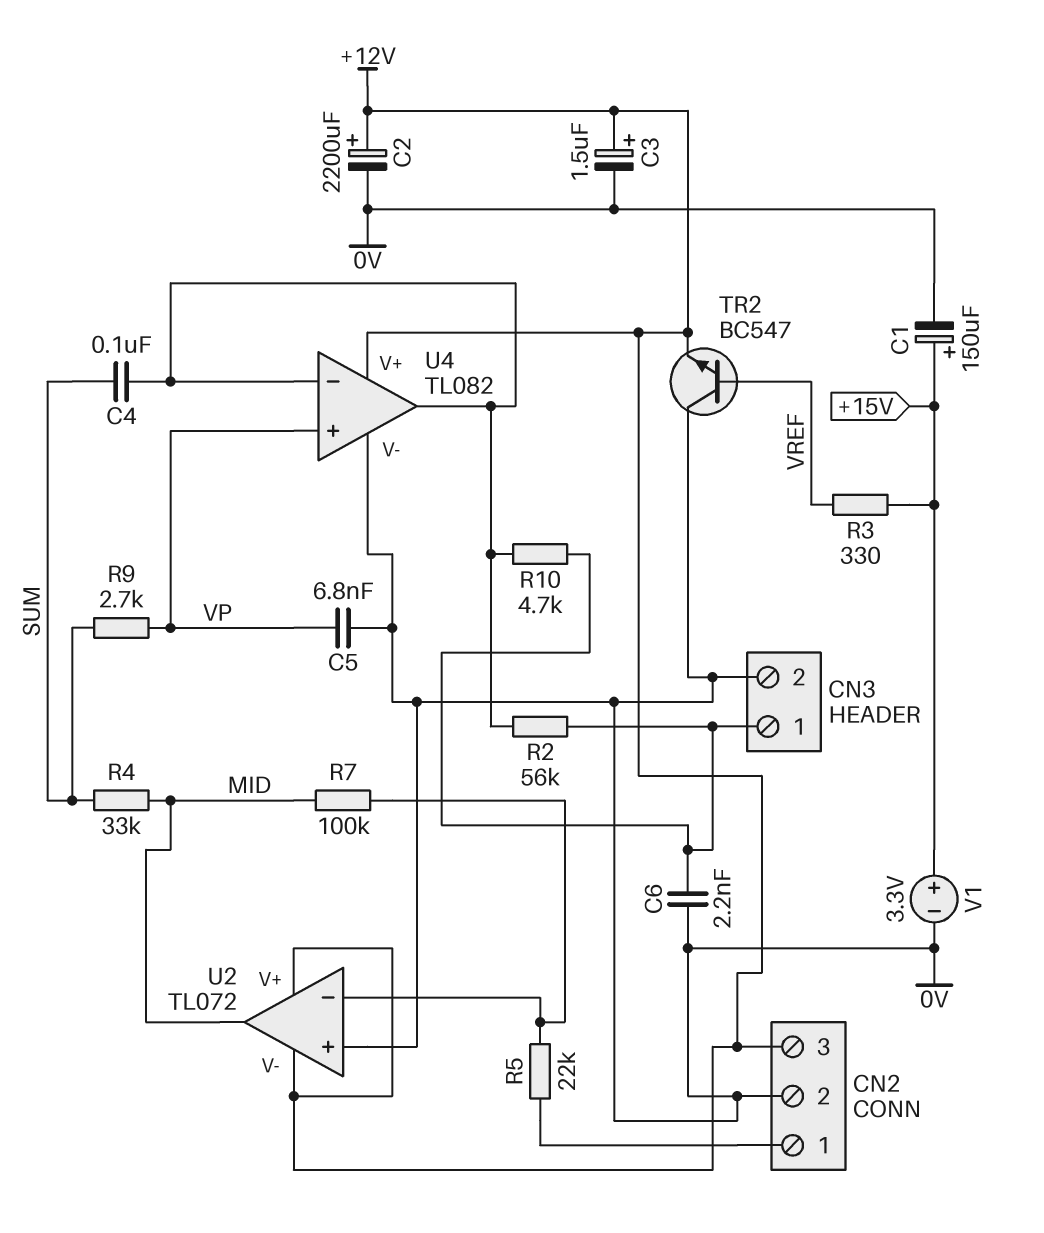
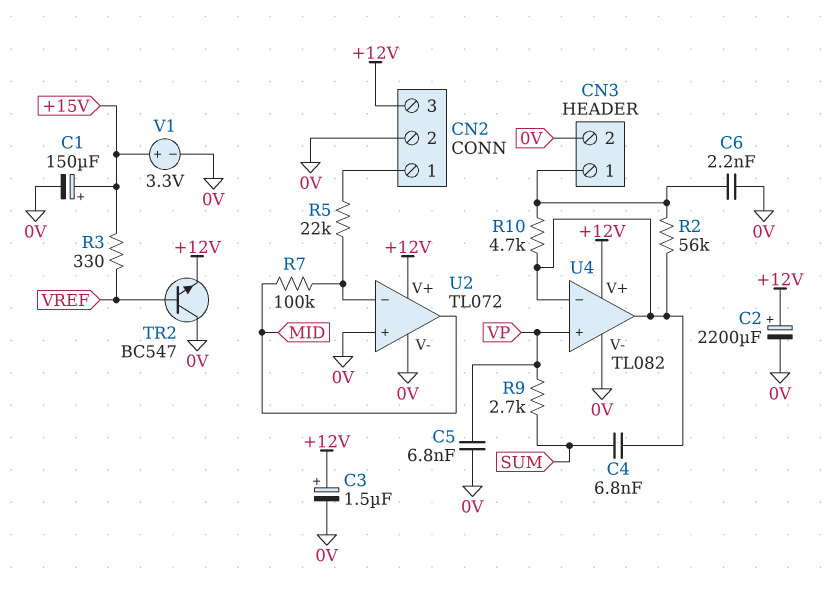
C4: 100nF (SUM, U4/in-) -> 6.8nF (SUM, U4/in-)
R4: 33k (MID, SUM) -> none
U2 pin V-: +12V -> 0V

